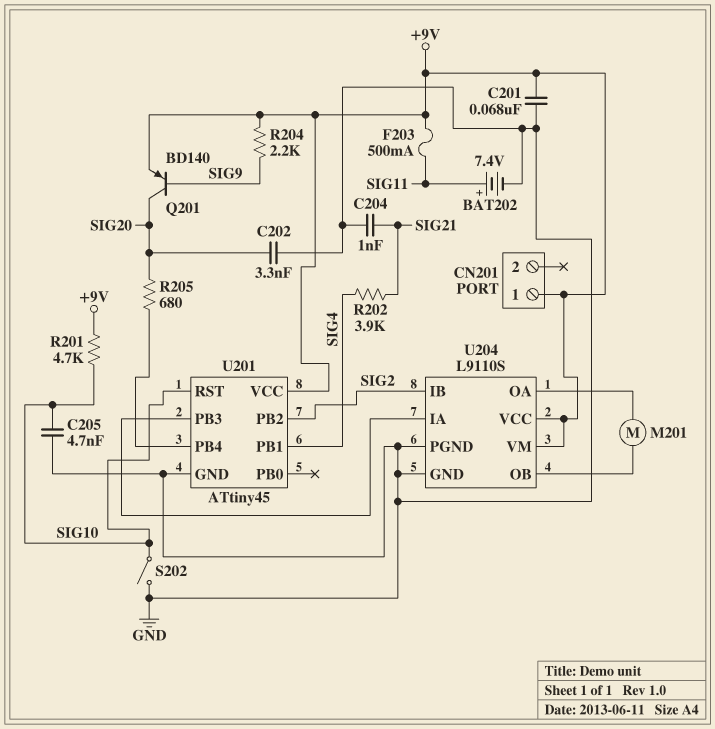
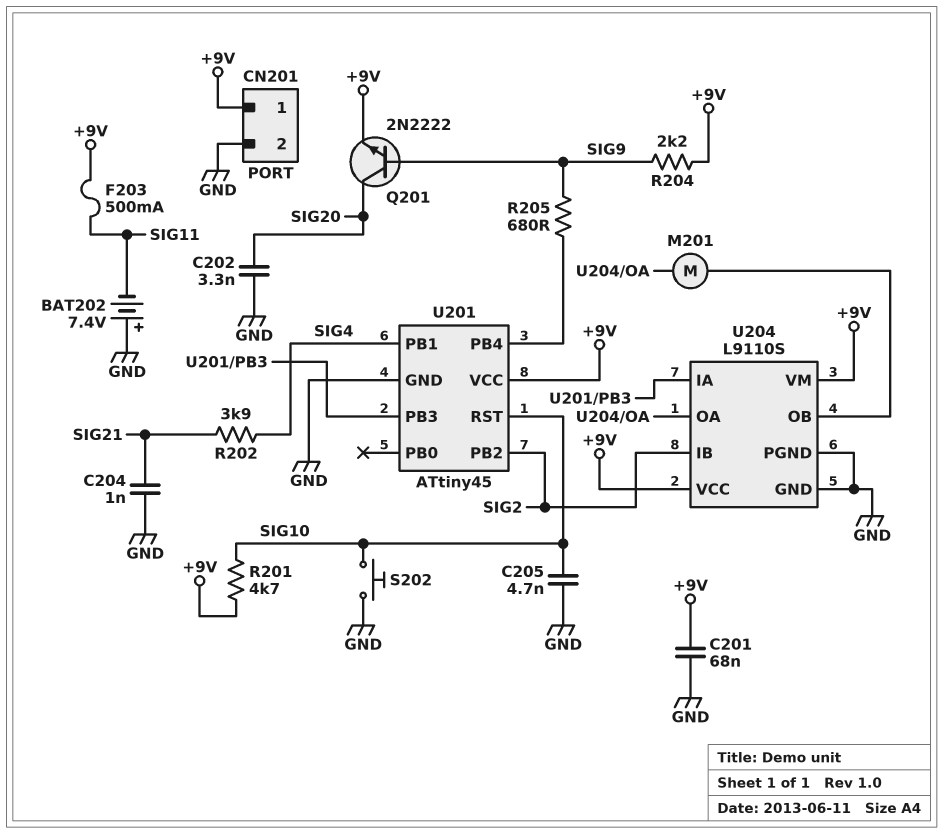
BAT202: 7.4V (plus SIG11, minus GND) -> 7.4V (plus GND, minus SIG11)
CN201 pin 2: none -> GND
Q201: PNP BD140 (B SIG9, C SIG20, E +9V) -> NPN 2N2222 (B SIG9, C SIG20, E +9V)
R205: 680 (SIG20, U201/PB4) -> 680 (SIG9, U201/PB4)
S202: switch (GND, SIG10) -> button (GND, SIG10)

